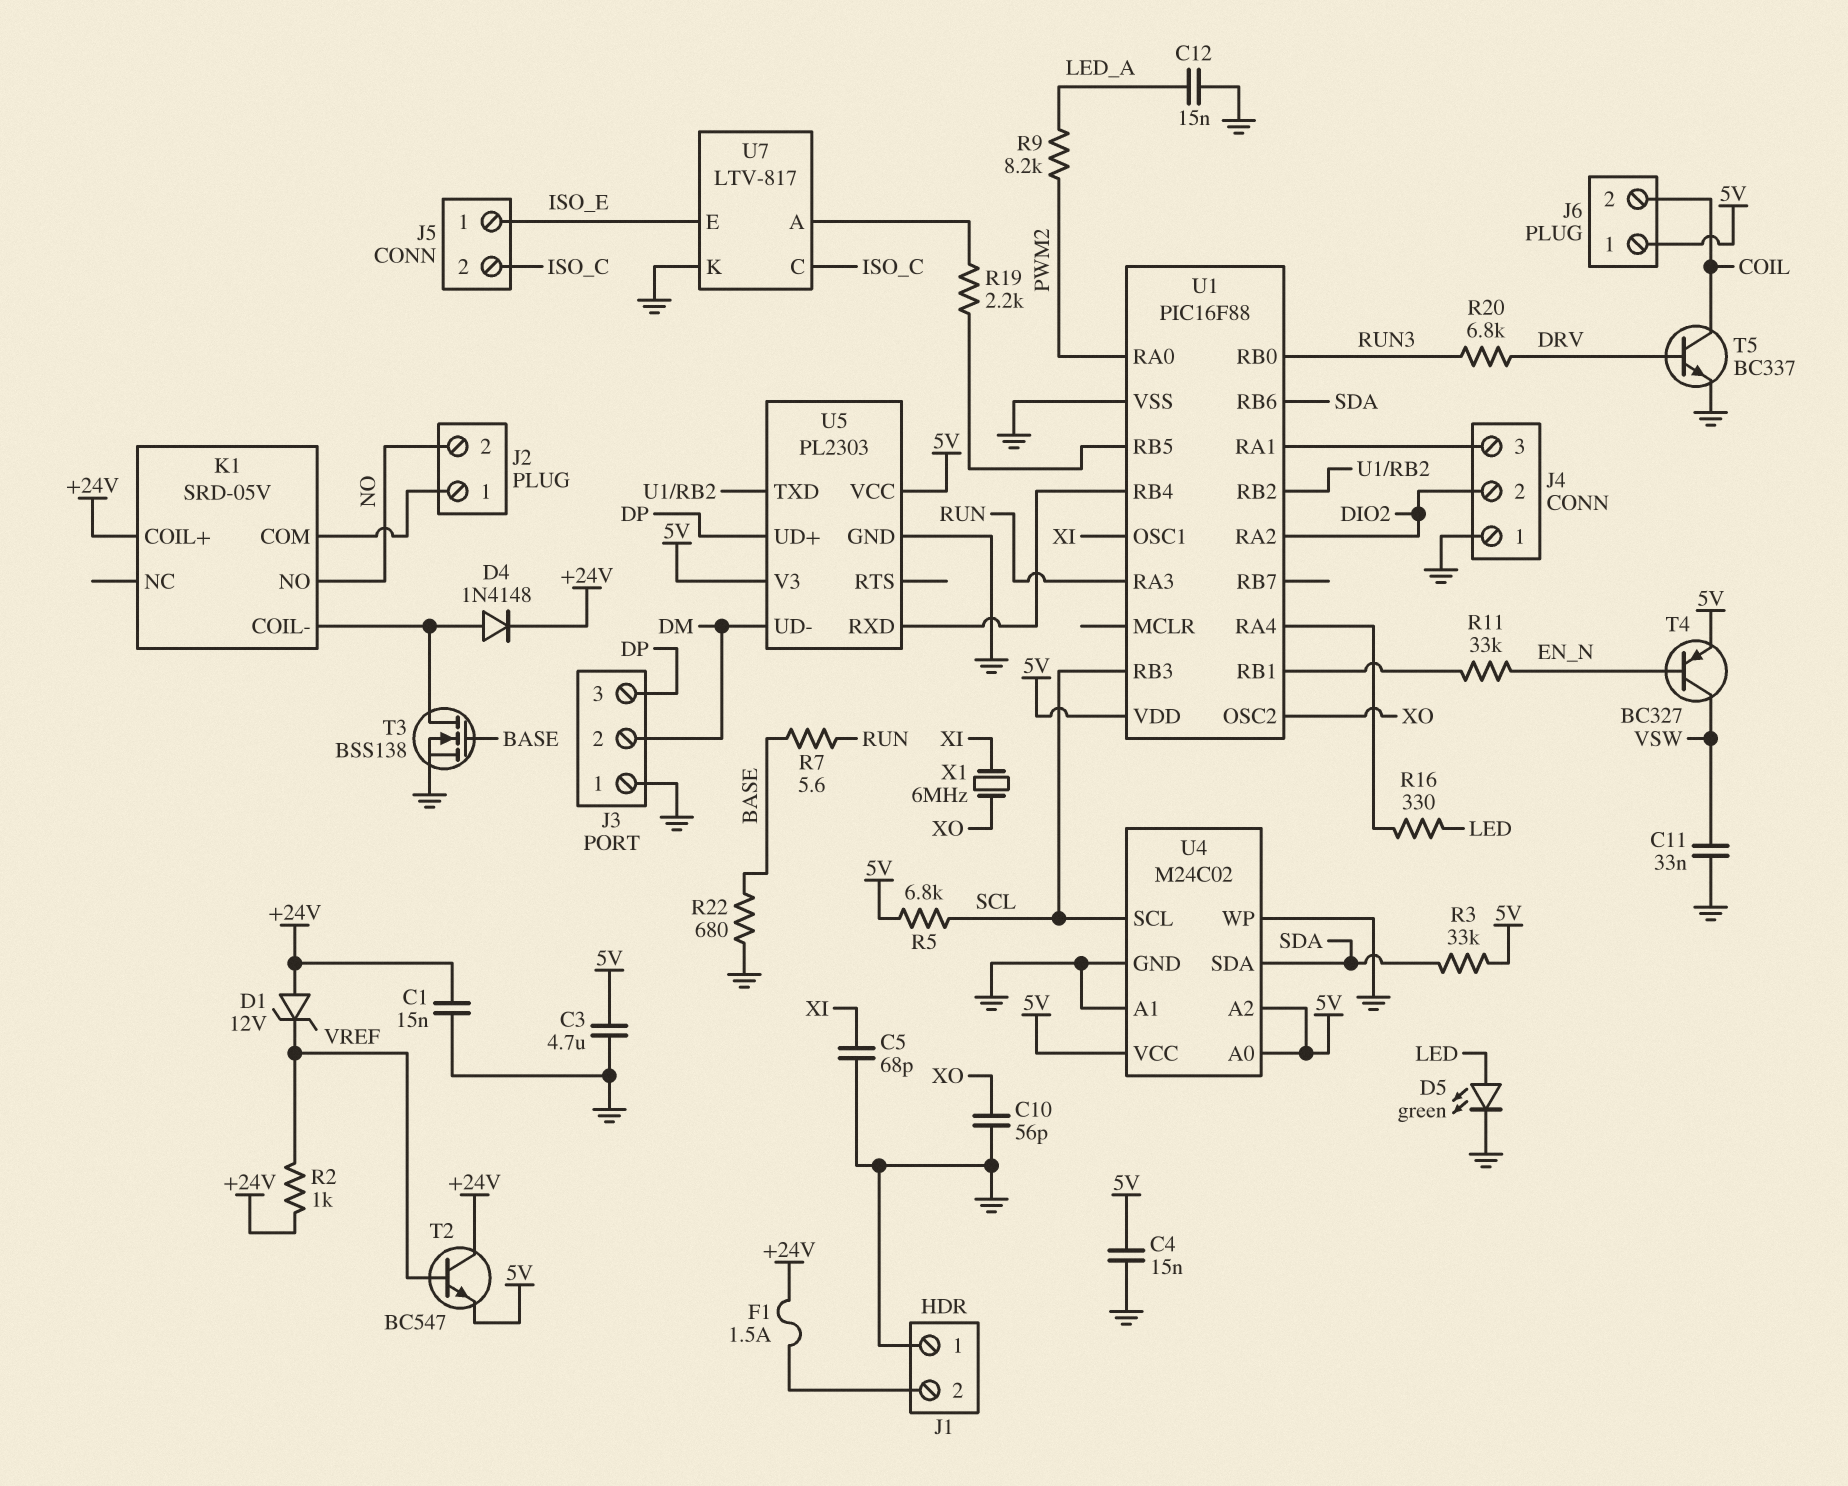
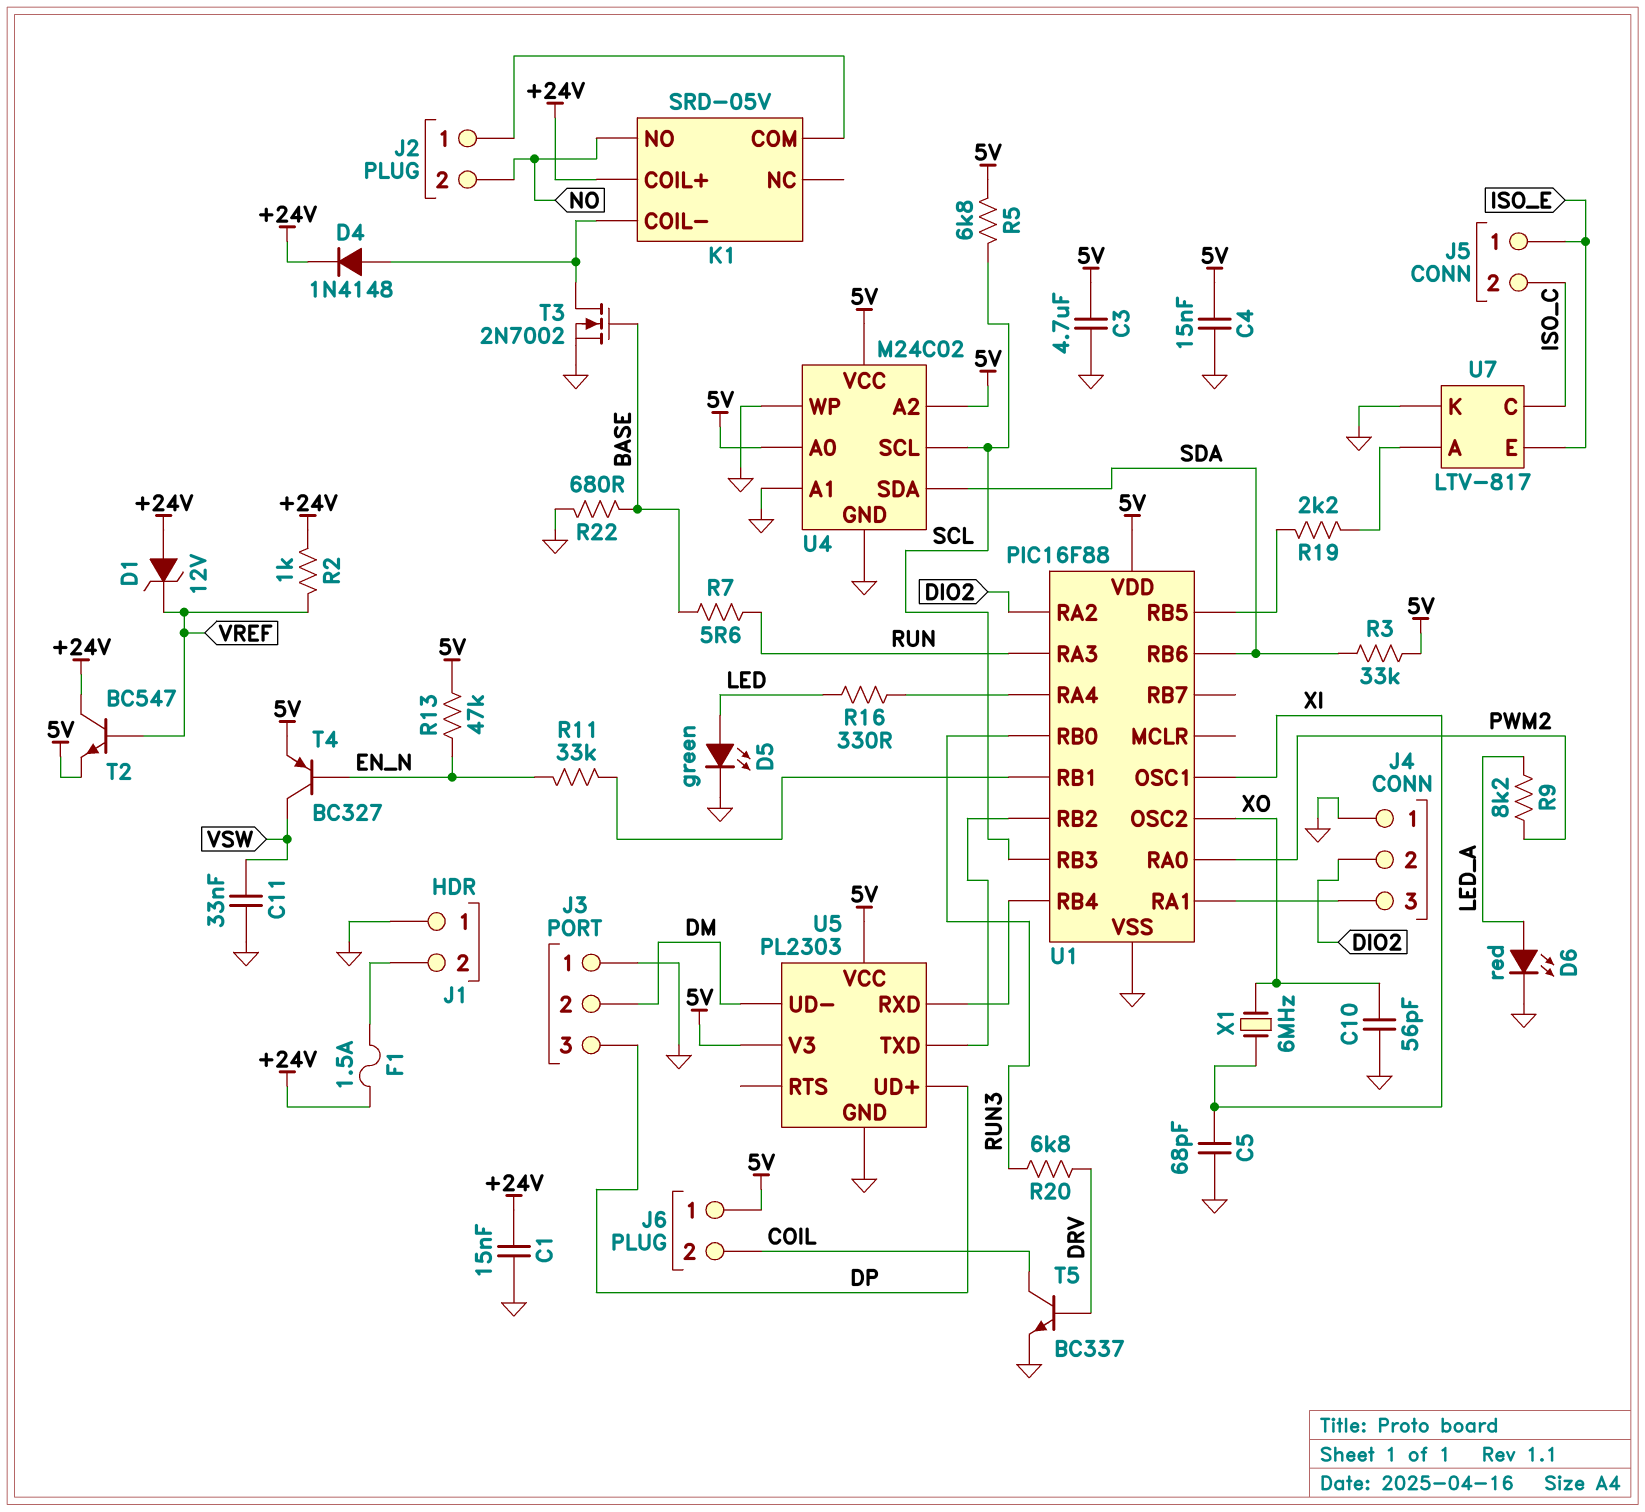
C12: 15nF (GND, LED_A) -> none
D6: none -> LED red (A LED_A, K GND)
R13: none -> 47k (5V, EN_N)
T3: NMOS BSS138 (G BASE, D K1/COIL-, S GND) -> NMOS 2N7002 (G BASE, D K1/COIL-, S GND)

